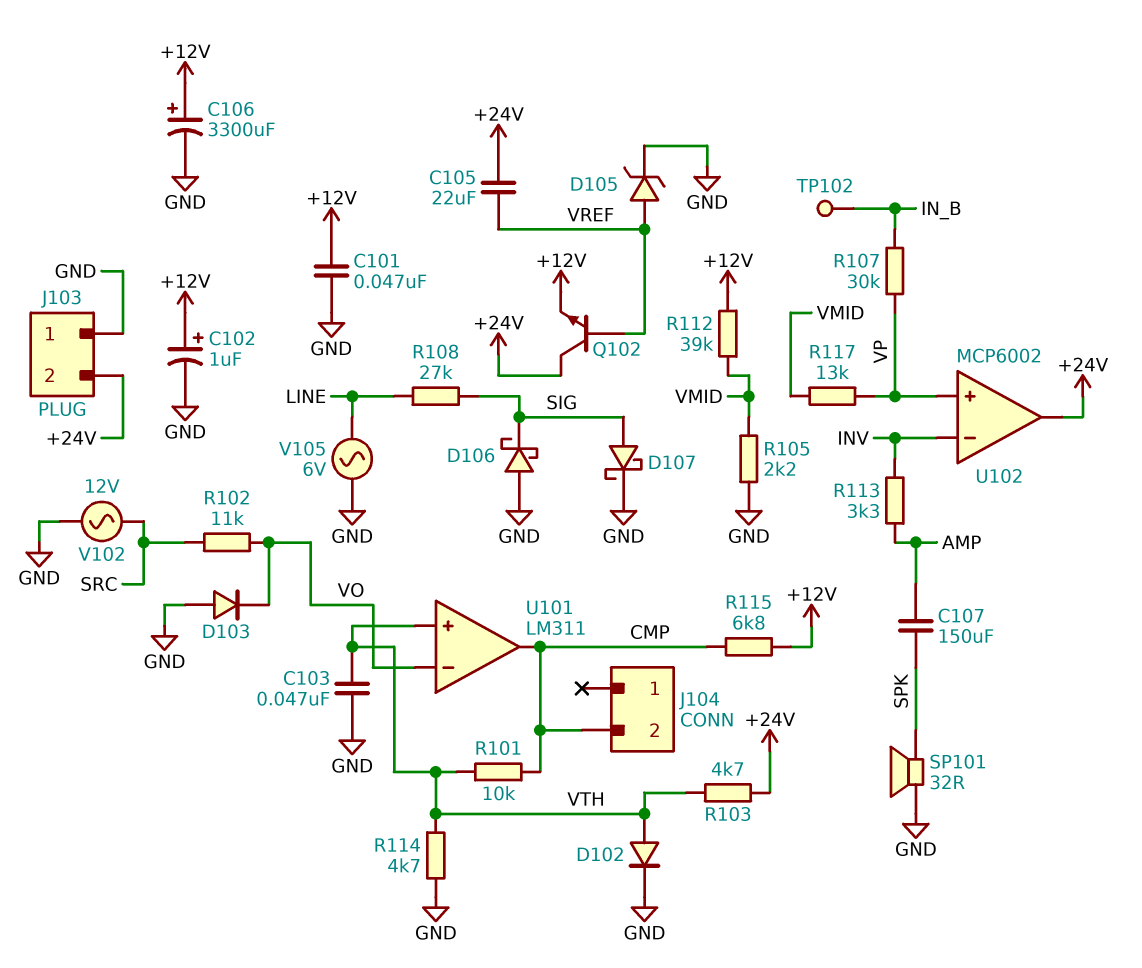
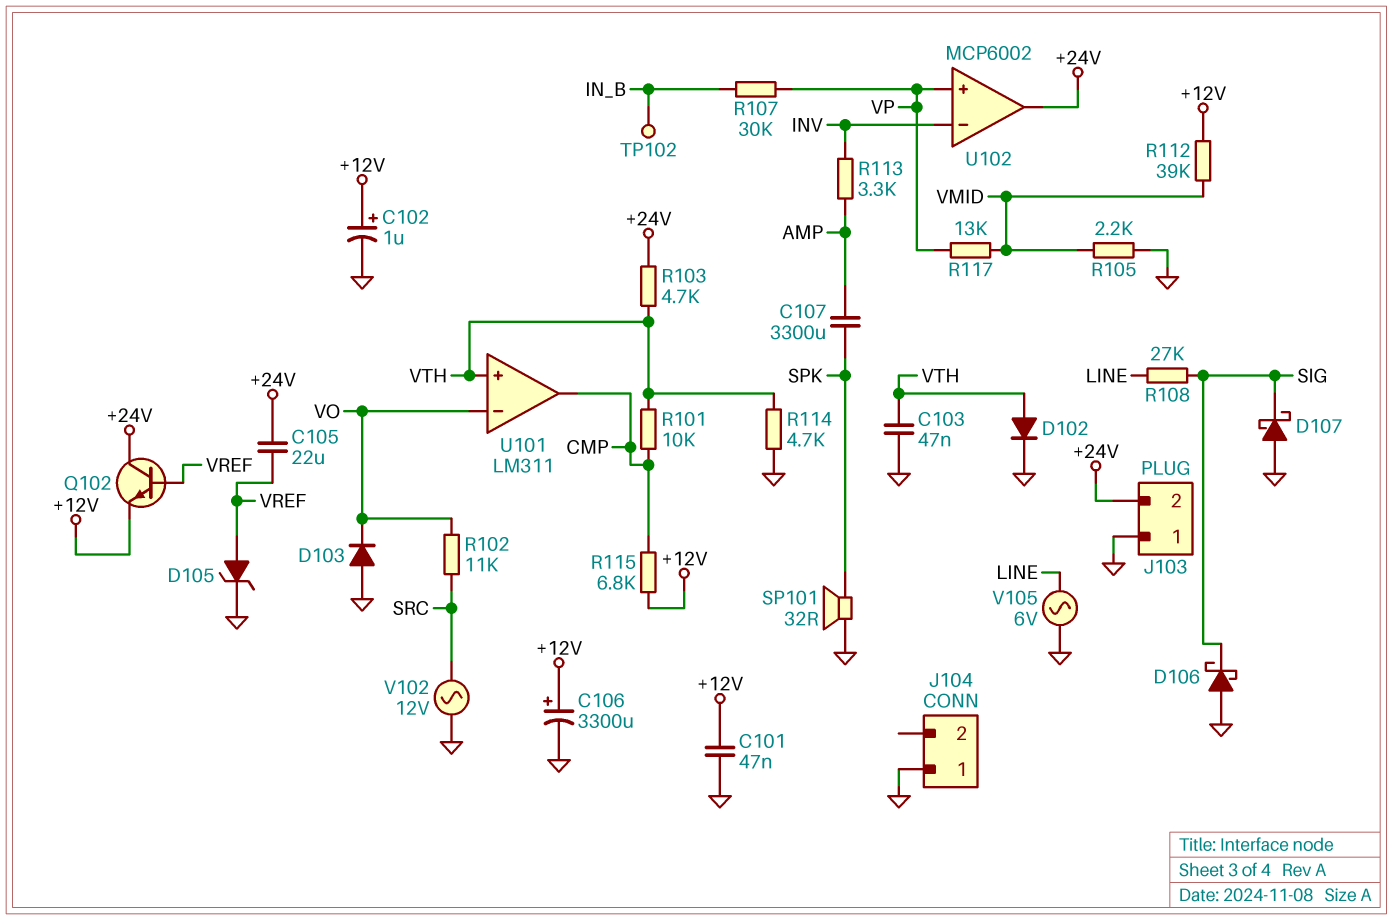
C107: 150uF (AMP, SPK) -> 3300uF (AMP, SPK)
D107: schottky (A SIG, K GND) -> schottky (A GND, K SIG)
J104 pin 1: none -> GND
J104 pin 2: CMP -> none

